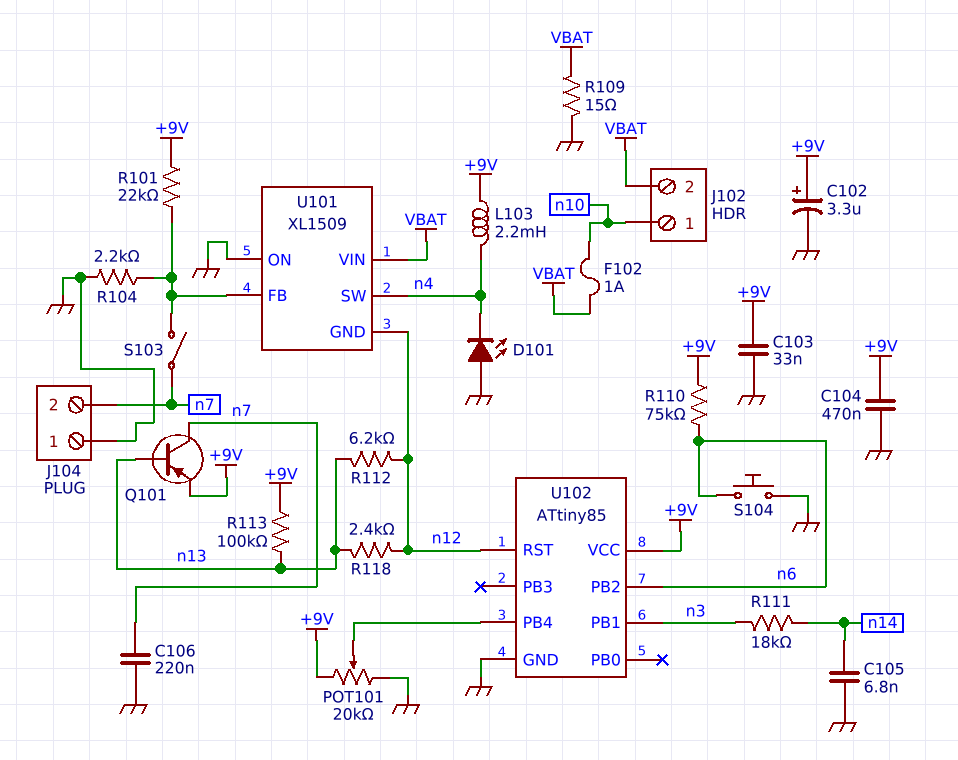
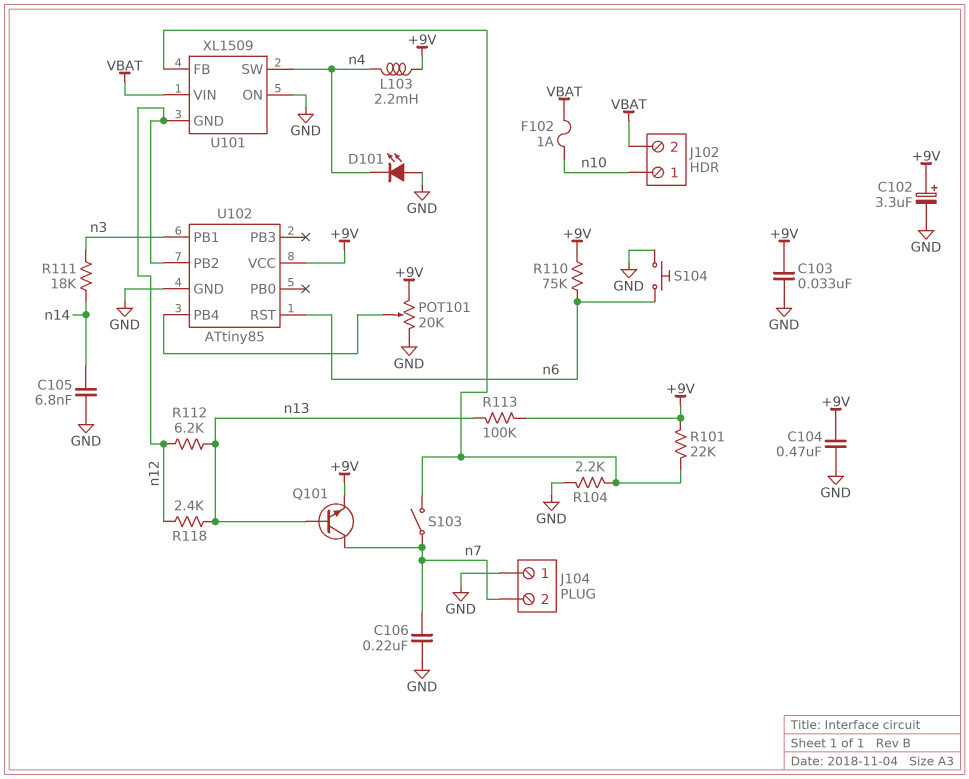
Q101: PNP (B n13, C n7, E +9V) -> NPN (B n13, C n7, E +9V)
R109: 15 (GND, VBAT) -> none
U102 pin PB2: n6 -> n12
U102 pin RST: n12 -> n6

